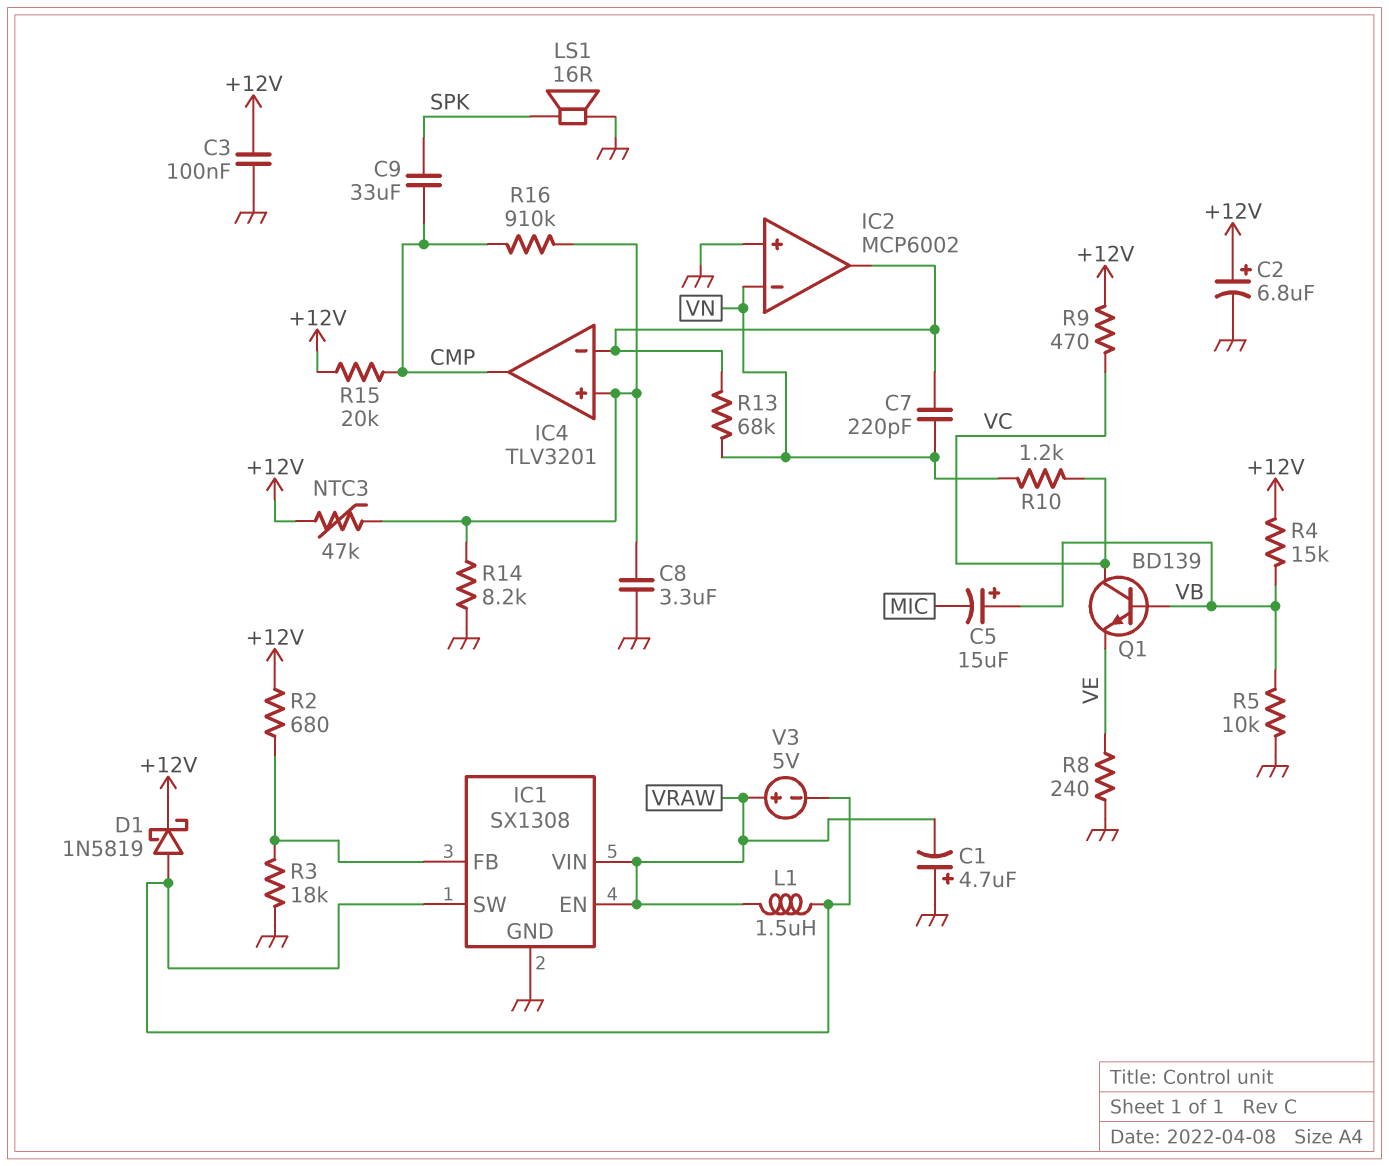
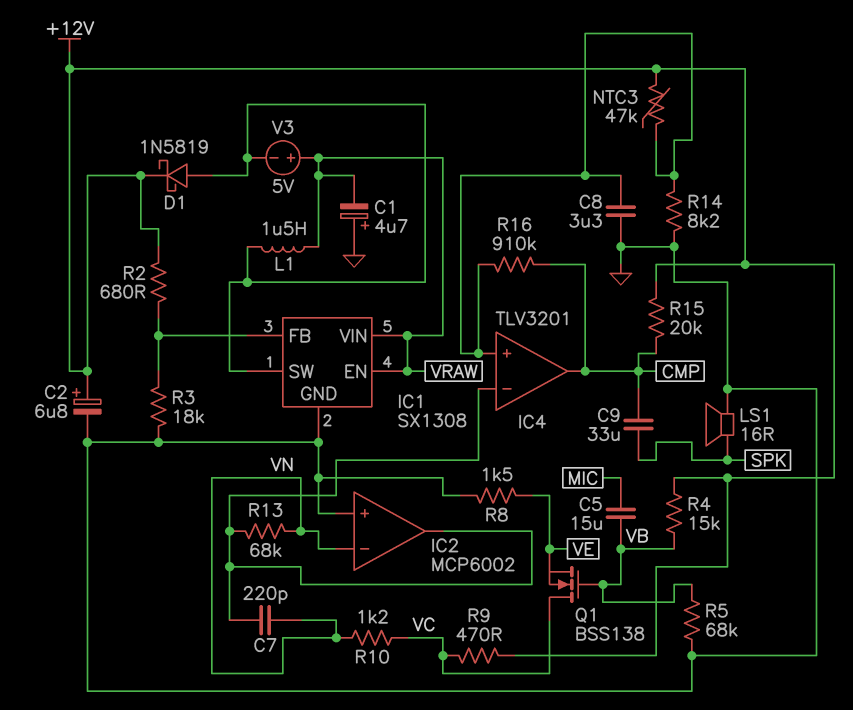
C3: 100nF (+12V, GND) -> none
C5: 15uF (plus VB, minus MIC) -> 15uF (MIC, VB)
Q1: NPN BD139 (B VB, C VC, E VE) -> NMOS BSS138 (G VB, D VC, S VE)
R5: 10k (GND, VB) -> 68k (GND, VB)
R8: 240 (GND, VE) -> 1.5k (GND, VE)

